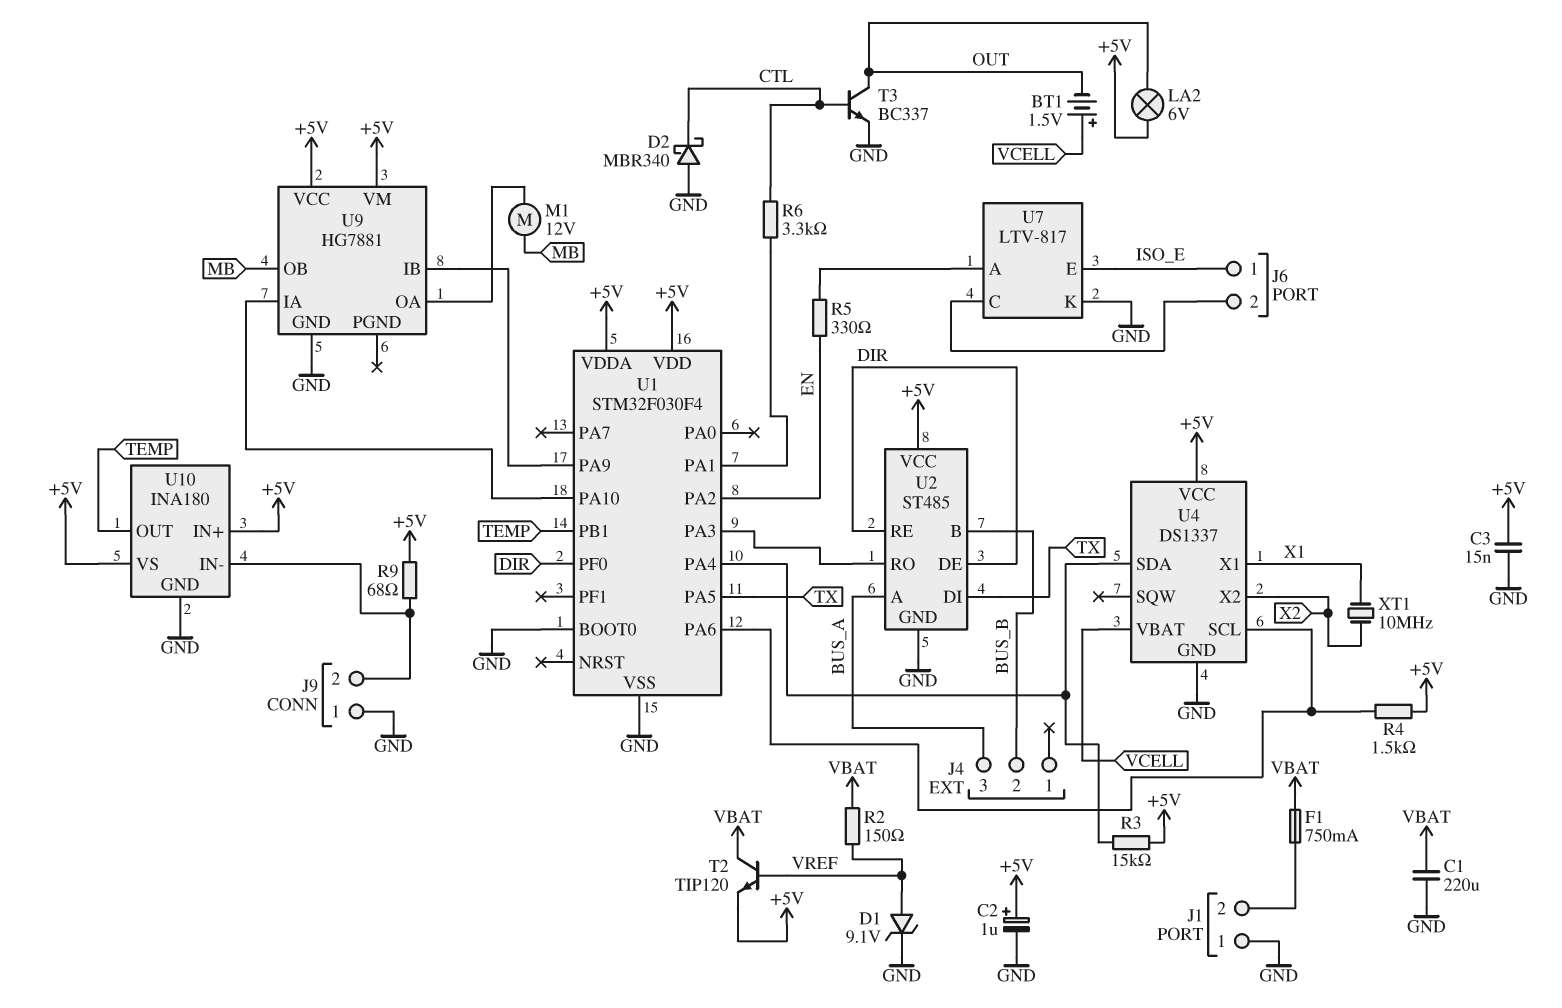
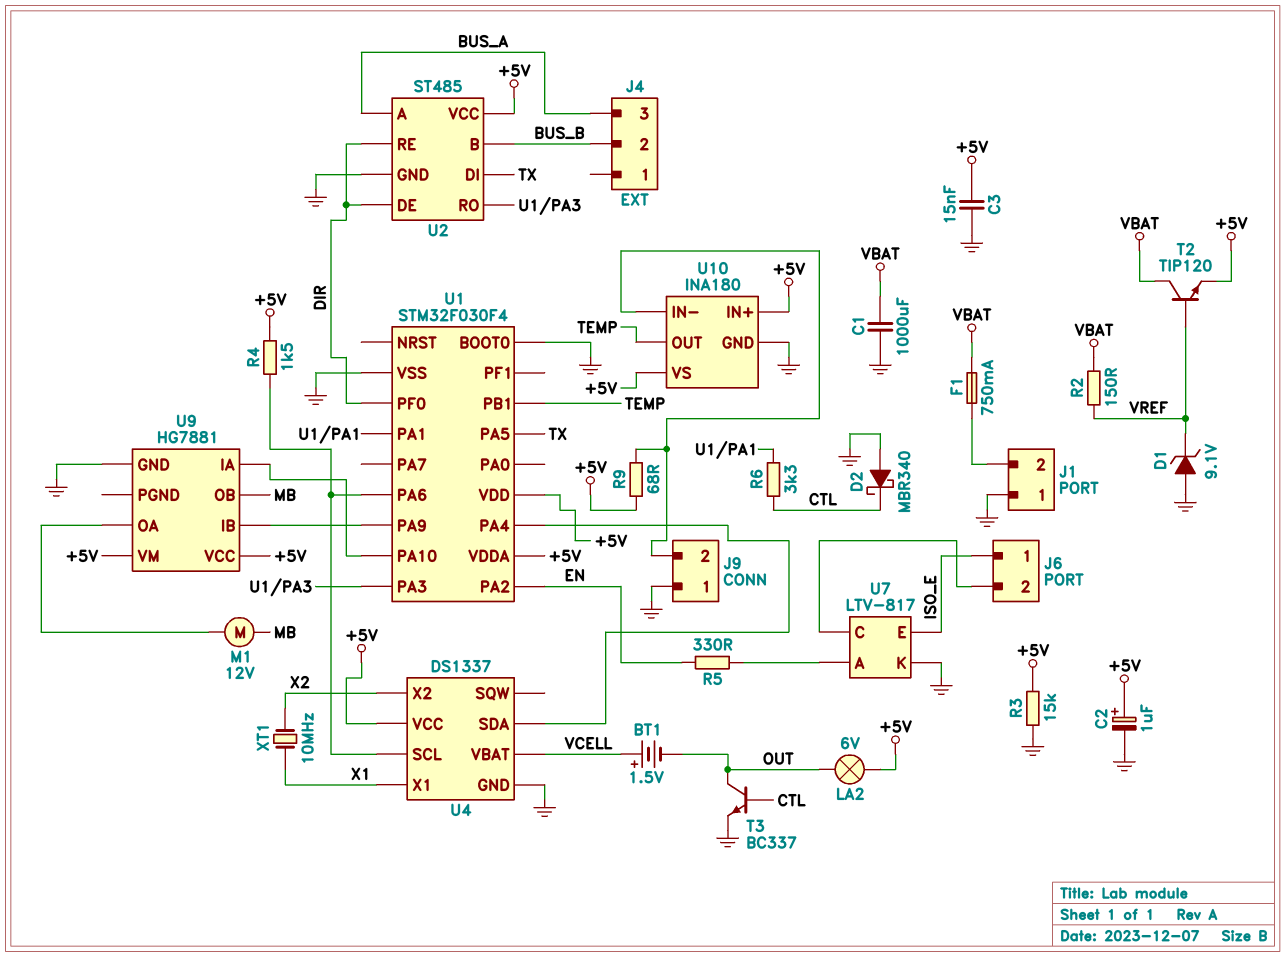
C1: 220uF (GND, VBAT) -> 1000uF (GND, VBAT)
D1: zener 9.1V (A VREF, K GND) -> zener 9.1V (A GND, K VREF)
R3: 15k (+5V, U1/PA4) -> 15k (+5V, GND)

